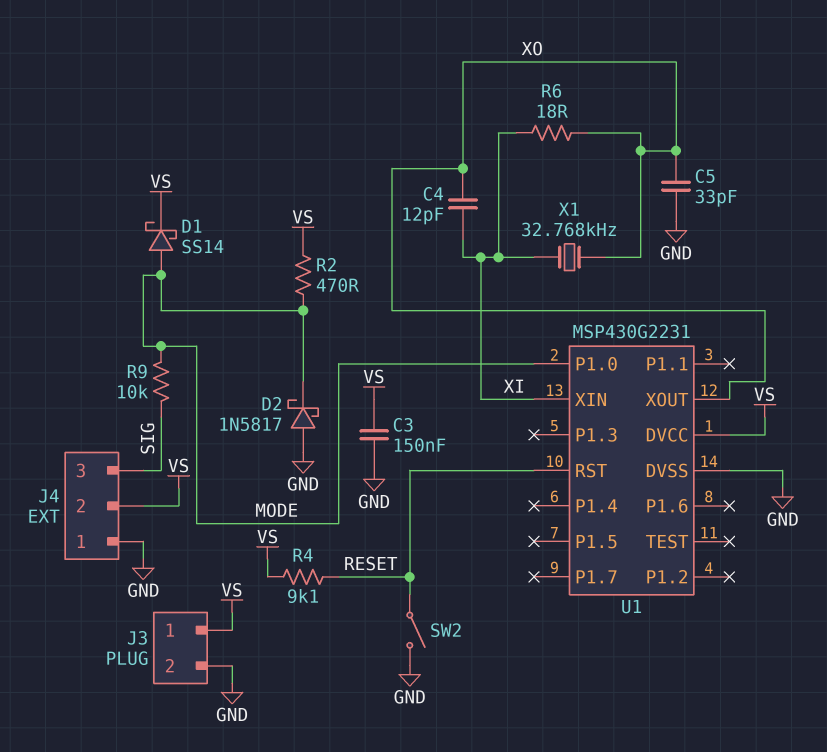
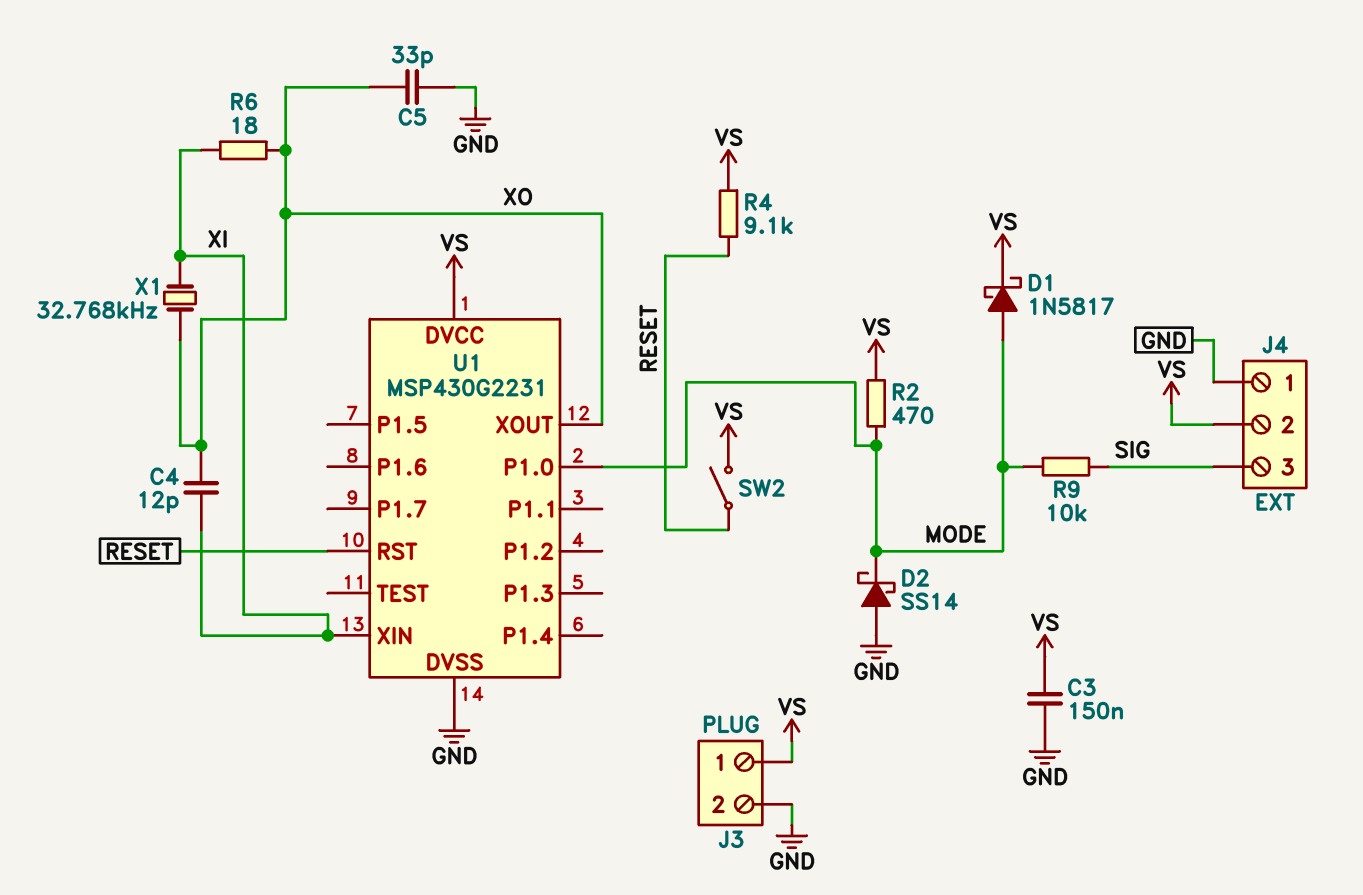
D1: schottky SS14 (A MODE, K VS) -> schottky 1N5817 (A MODE, K VS)
D2: schottky 1N5817 (A GND, K MODE) -> schottky SS14 (A GND, K MODE)
SW2: switch (GND, RESET) -> switch (RESET, VS)

